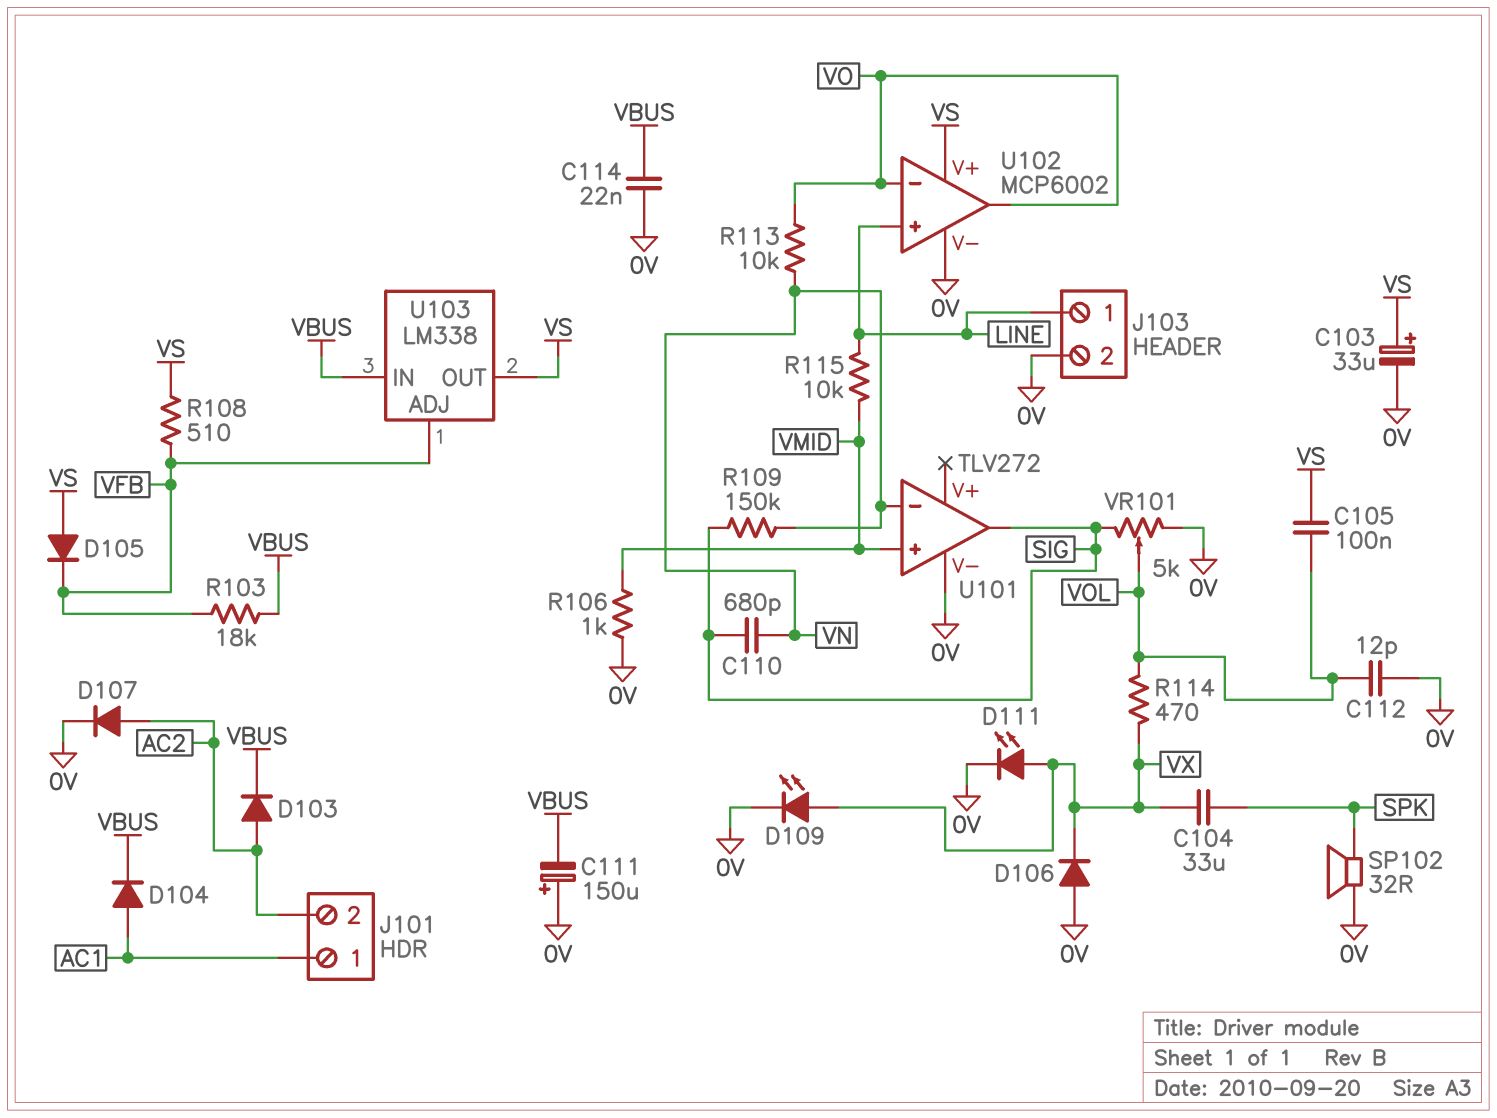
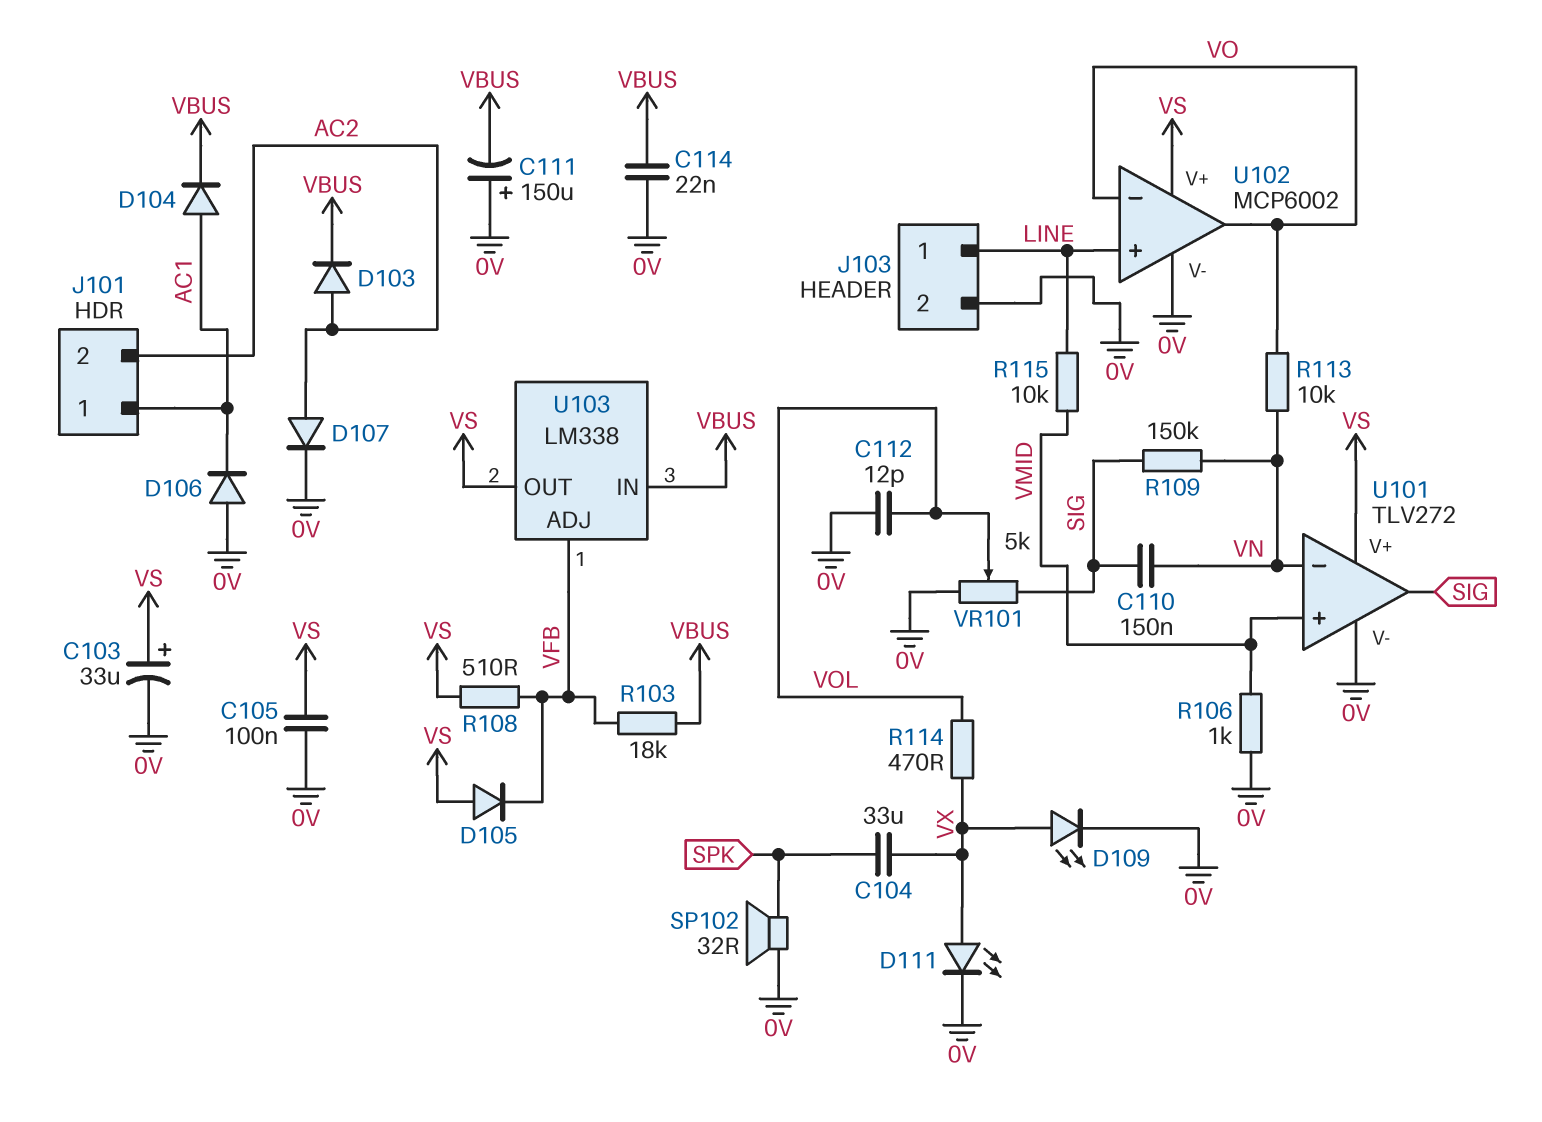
C105: 100nF (VOL, VS) -> 100nF (0V, VS)
C110: 680pF (SIG, VN) -> 150nF (SIG, VN)
D106: diode (A 0V, K VX) -> diode (A 0V, K AC1)
U101 pin V+: none -> VS

